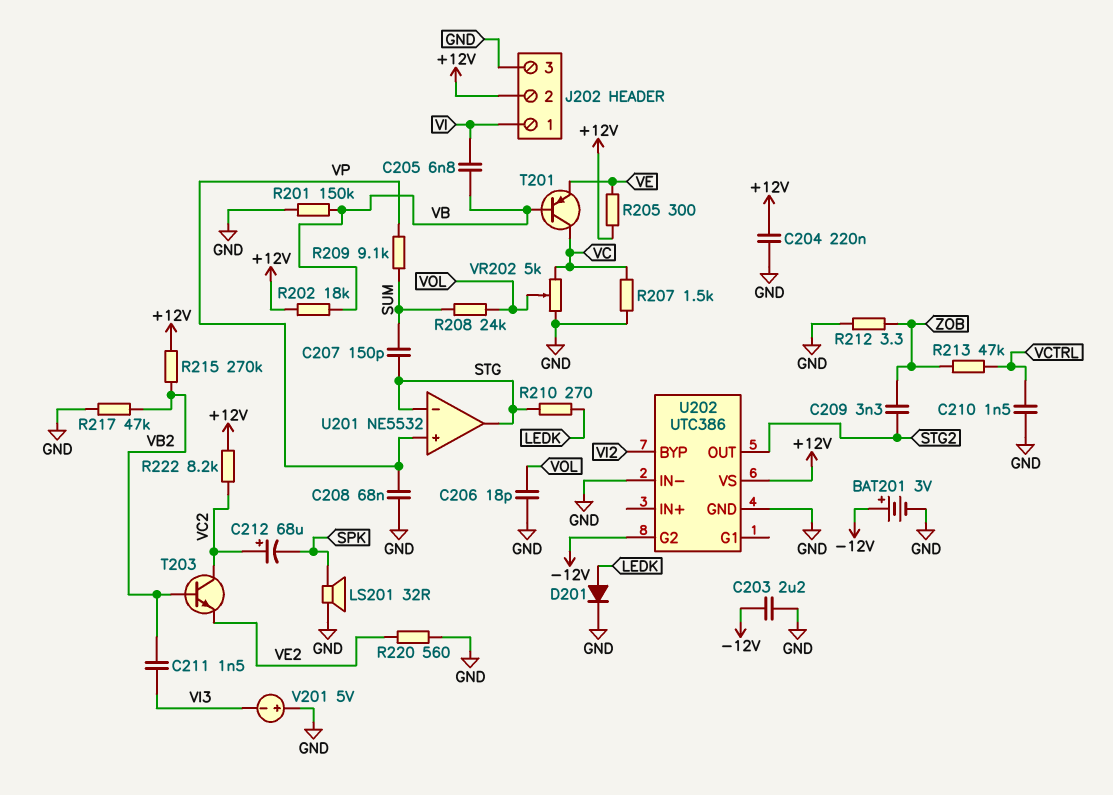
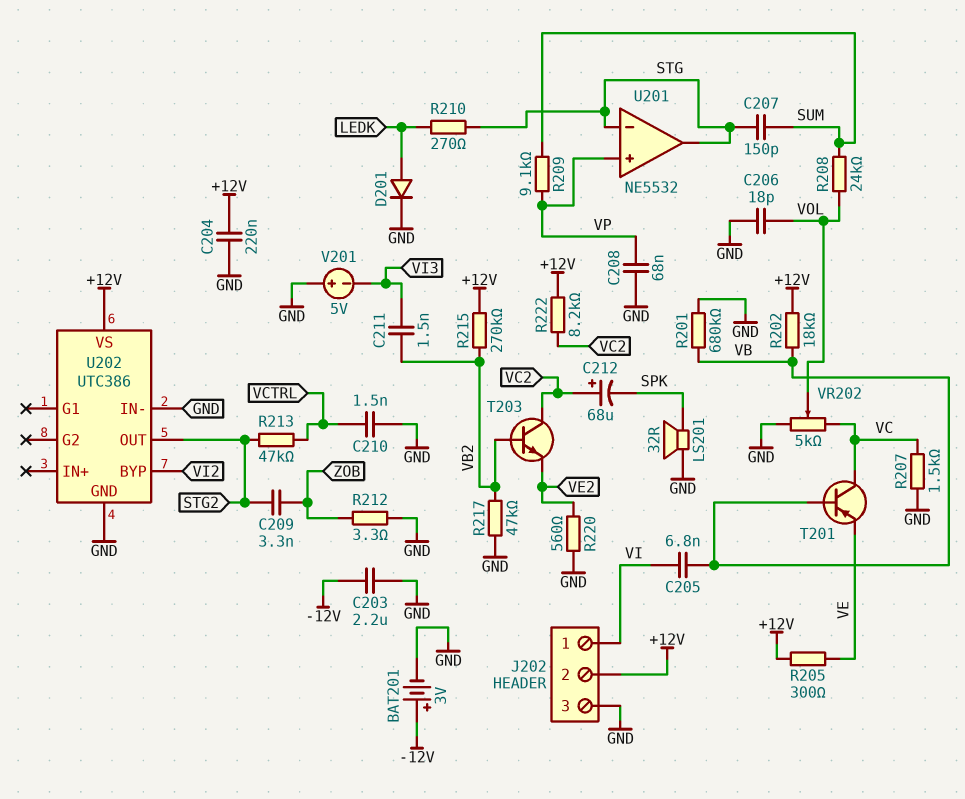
R201: 150k (GND, VB) -> 680k (GND, VB)
R213: 47k (VCTRL, ZOB) -> 47k (STG2, VCTRL)
U202 pin G2: -12V -> none

